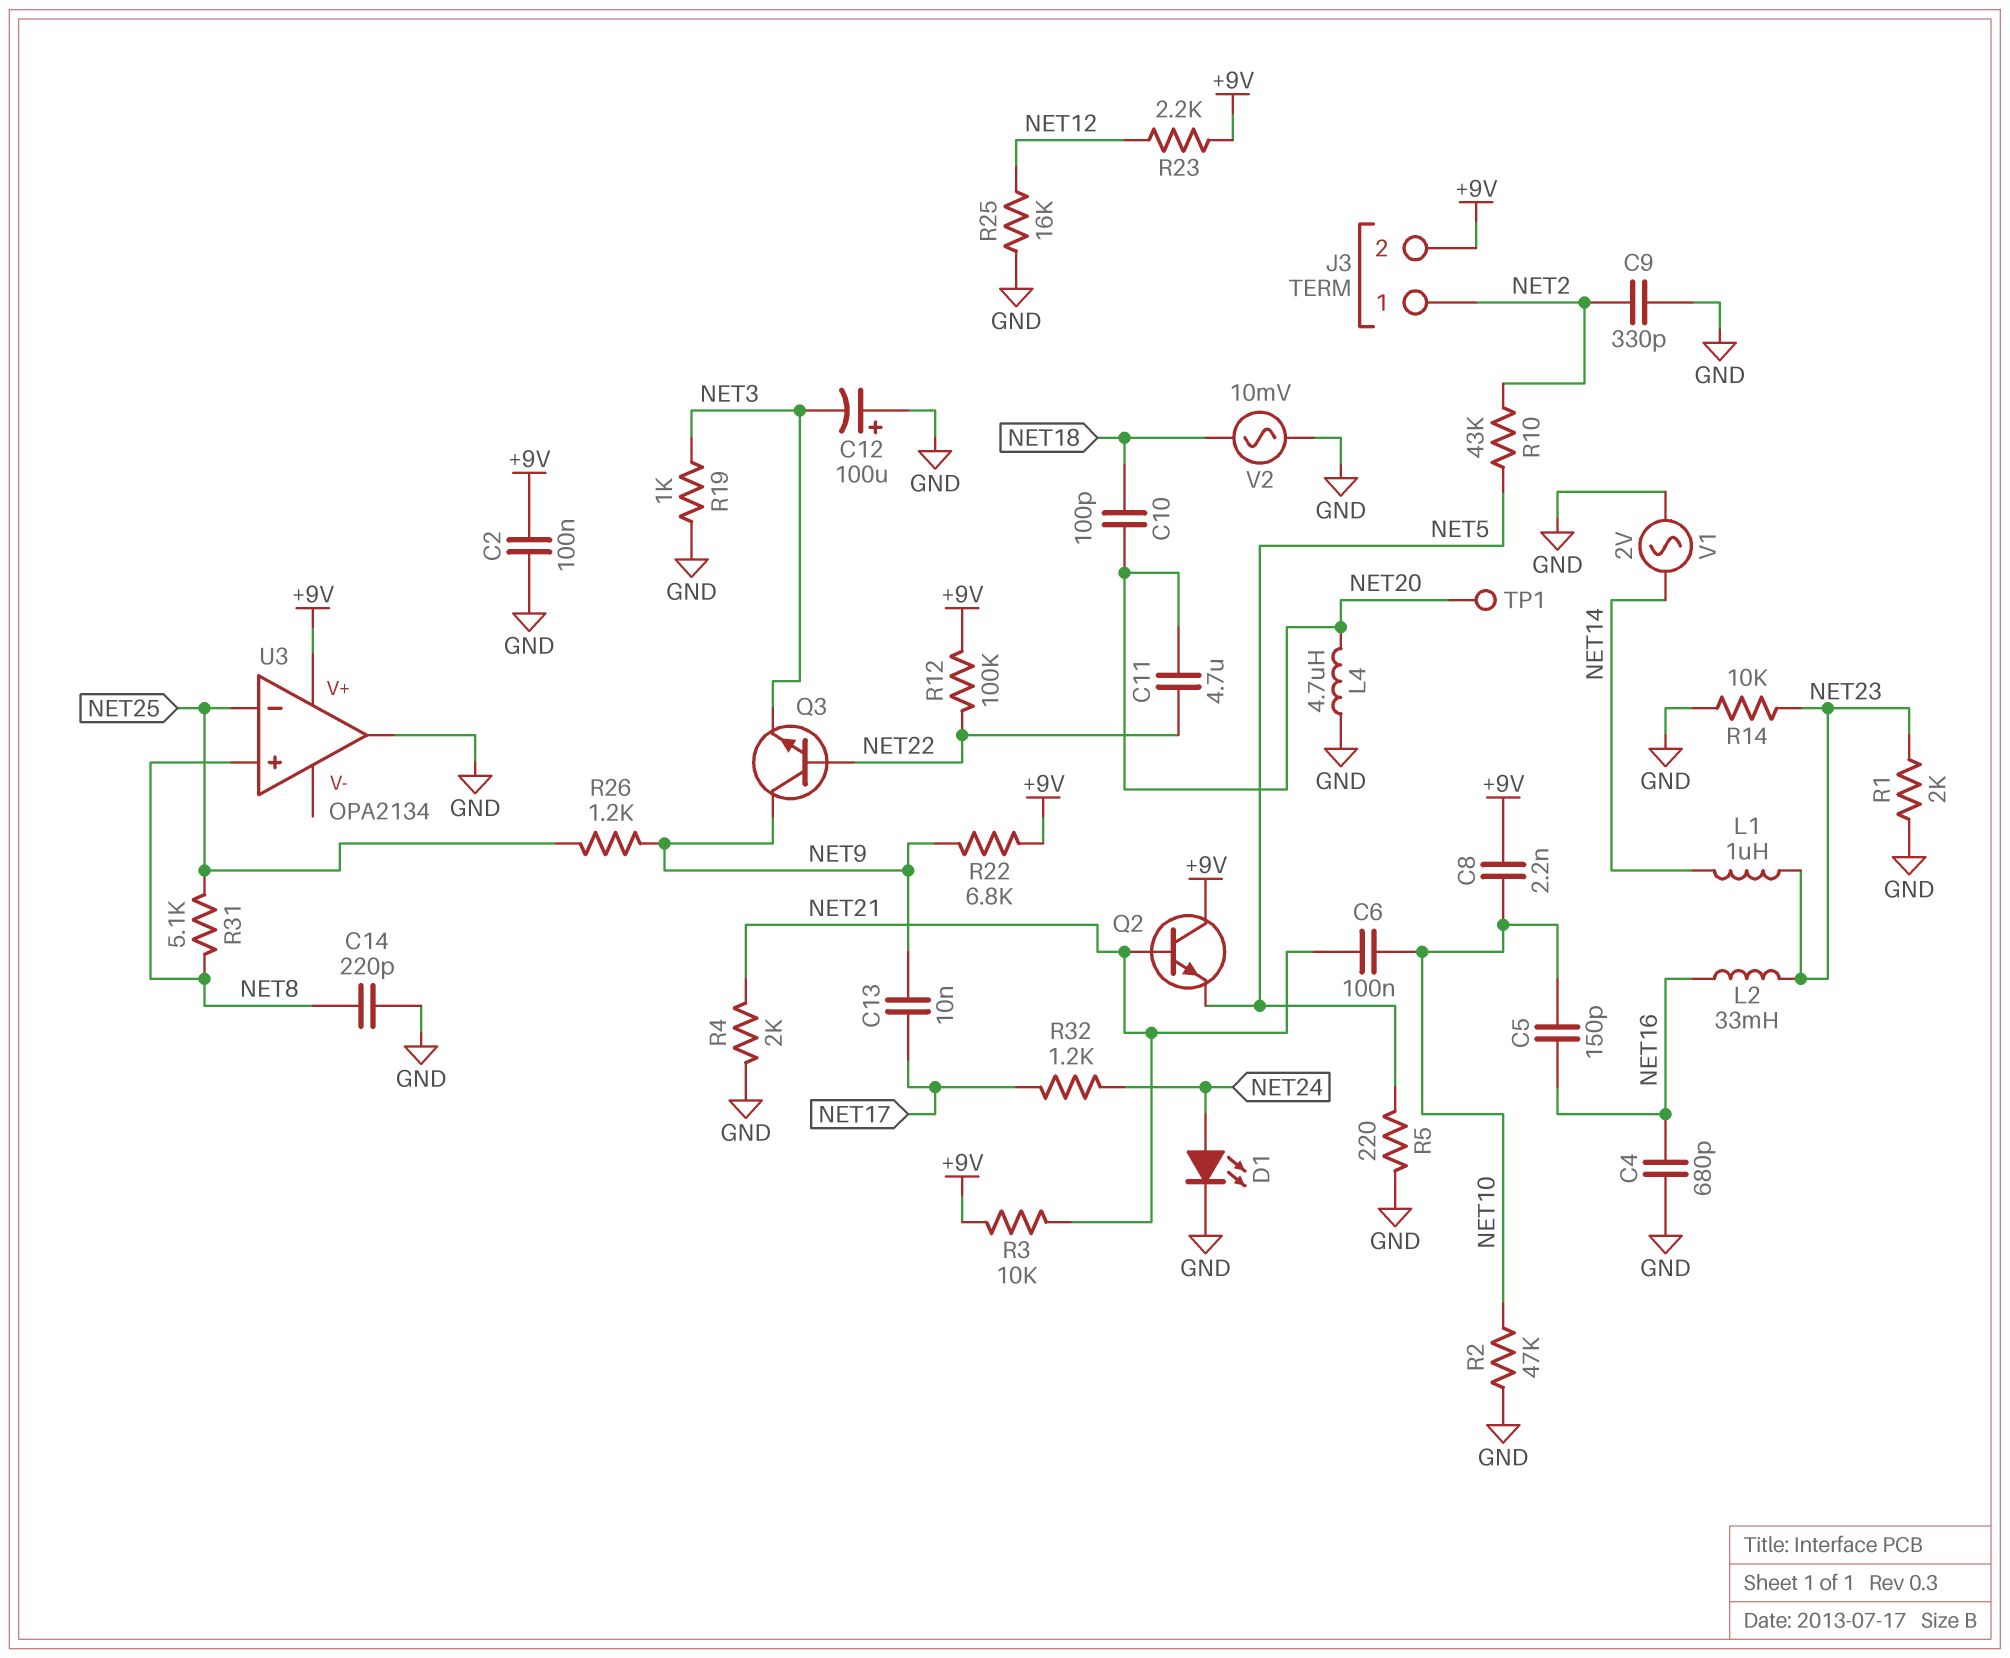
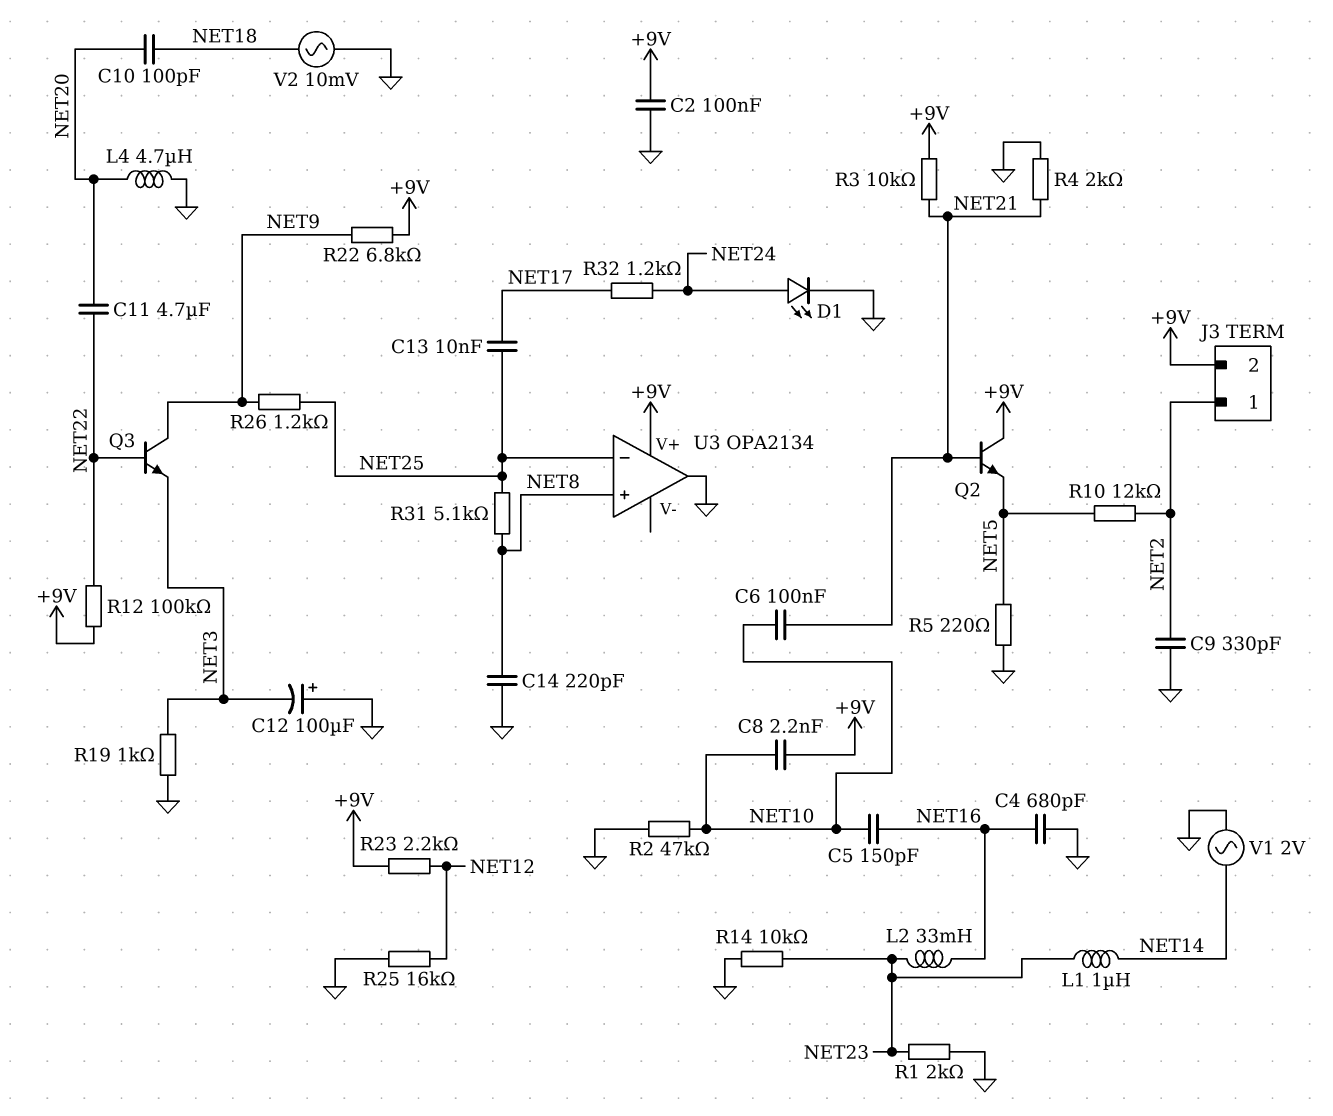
C13: 10nF (NET9, NET17) -> 10nF (NET17, NET25)
R10: 43k (NET2, NET5) -> 12k (NET2, NET5)
TP1: test point (NET20) -> none

